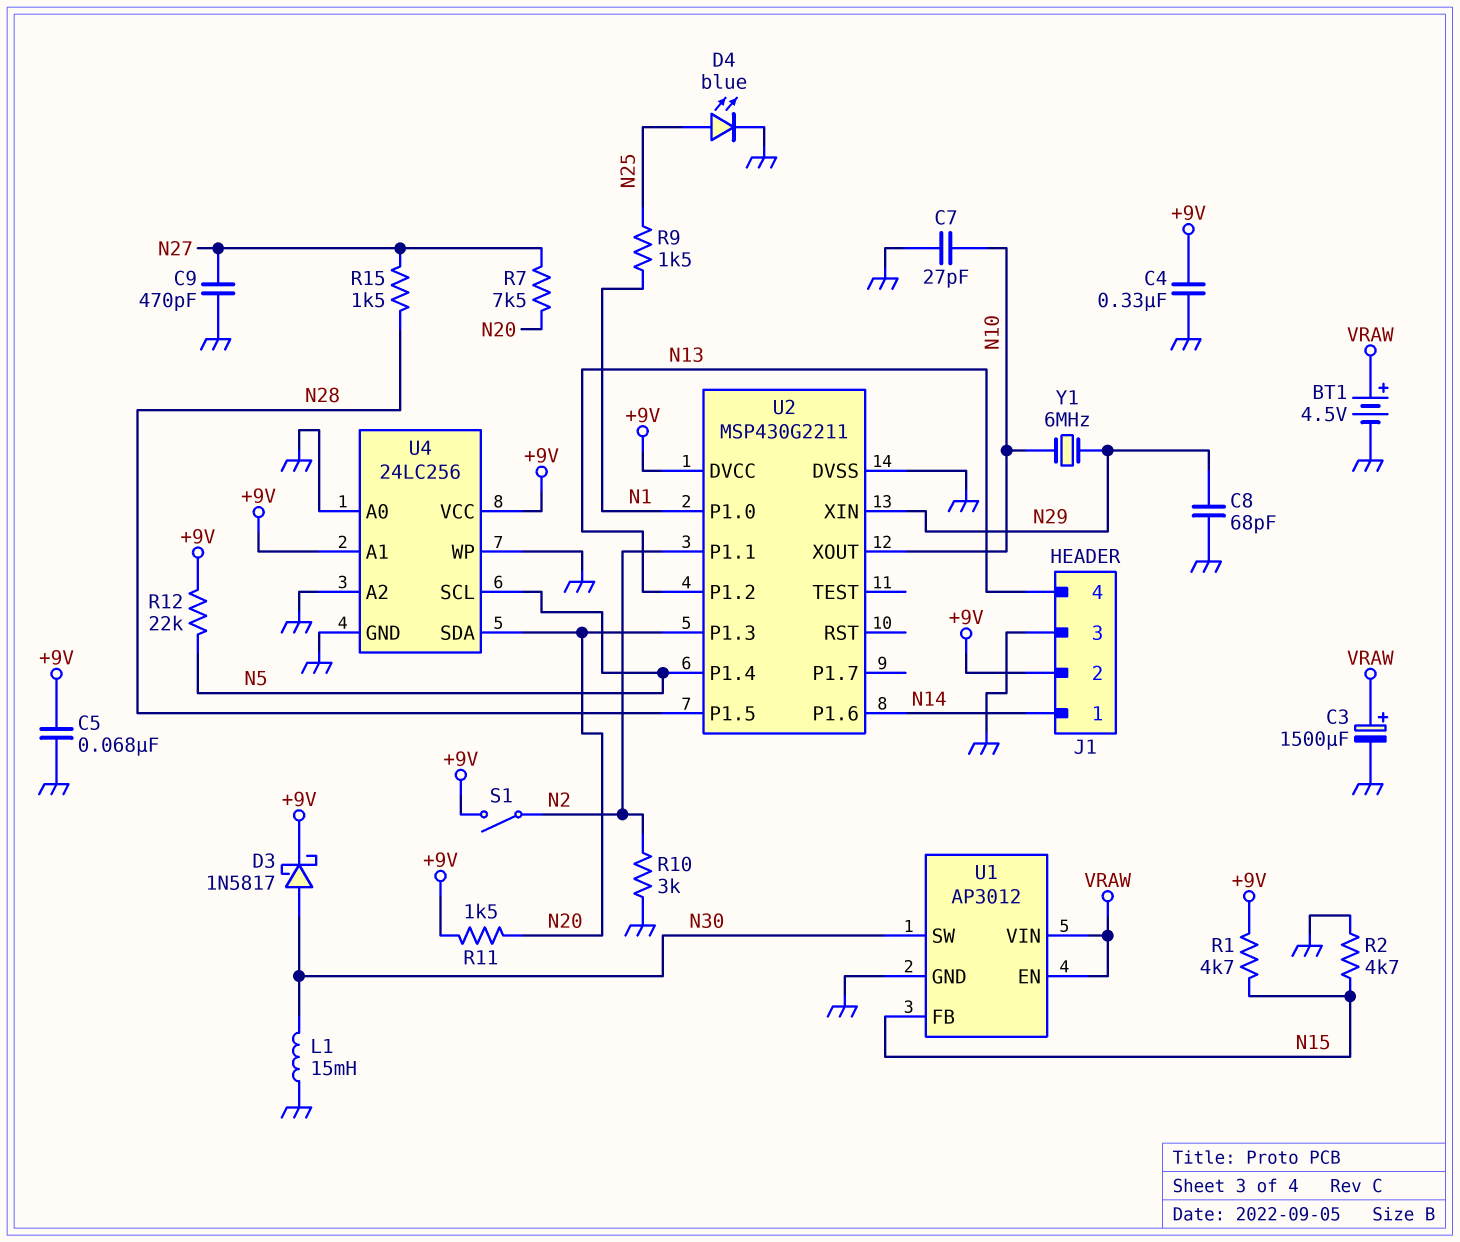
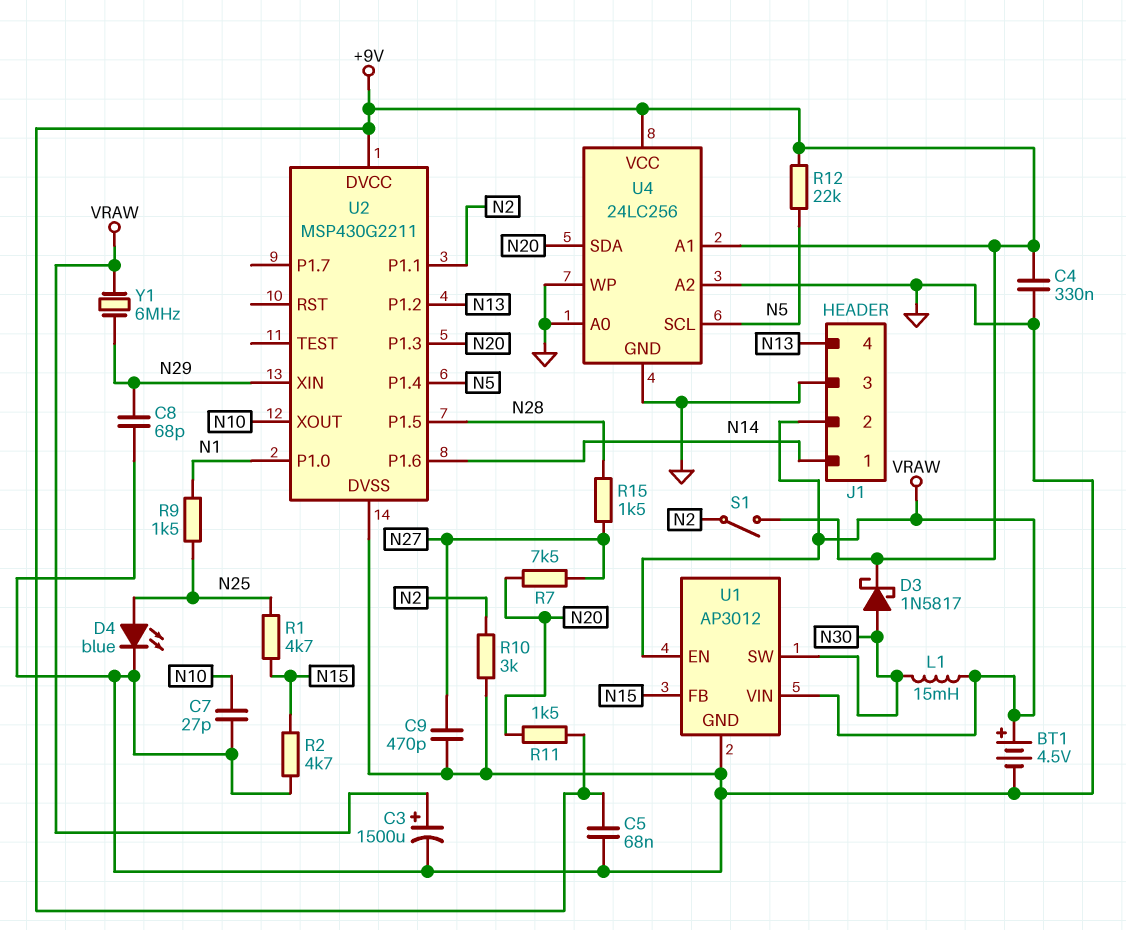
J1 pin 2: +9V -> VRAW
L1: 15mH (GND, N30) -> 15mH (N30, VRAW)
R1: 4.7k (+9V, N15) -> 4.7k (N15, N25)
Y1: 6MHz (N10, N29) -> 6MHz (N29, VRAW)

